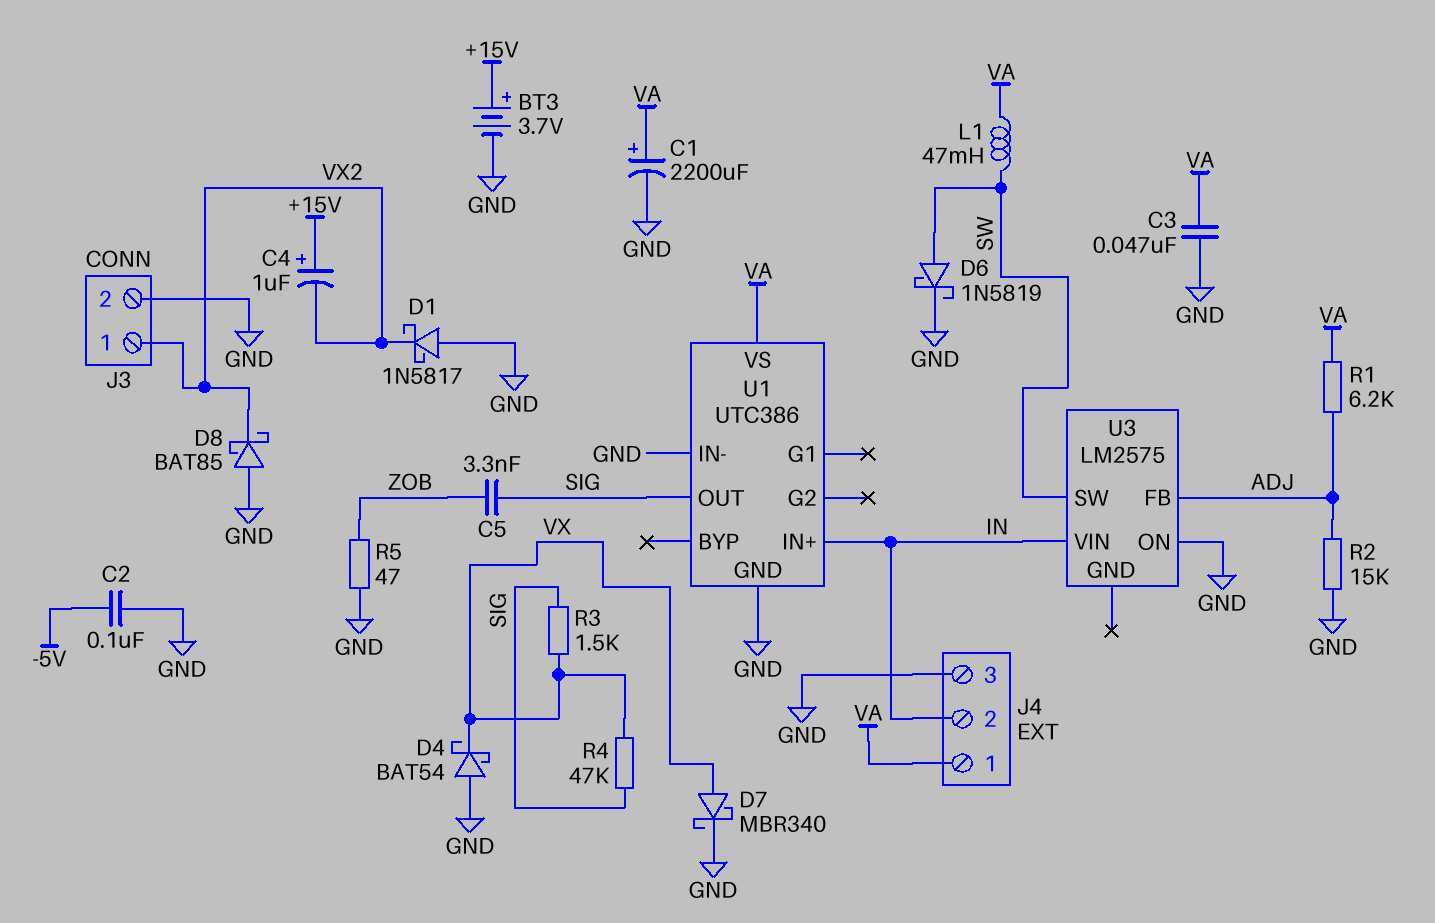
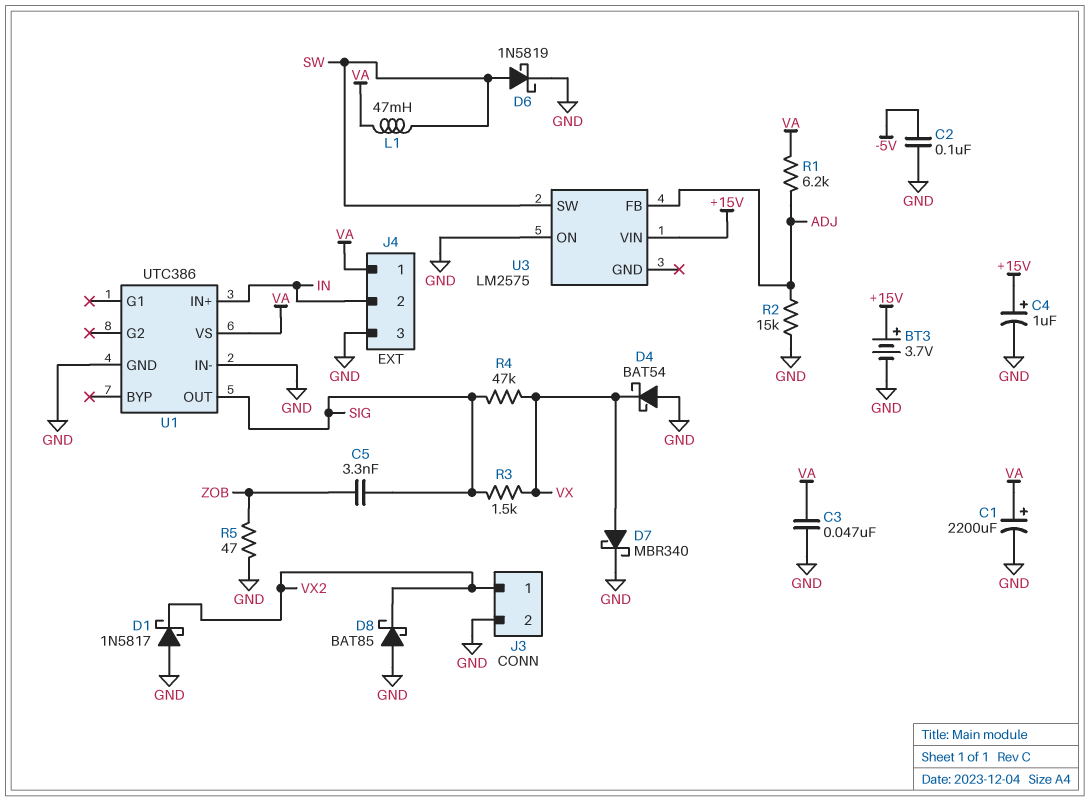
C4: 1uF (plus +15V, minus VX2) -> 1uF (plus +15V, minus GND)
U3 pin VIN: IN -> +15V

